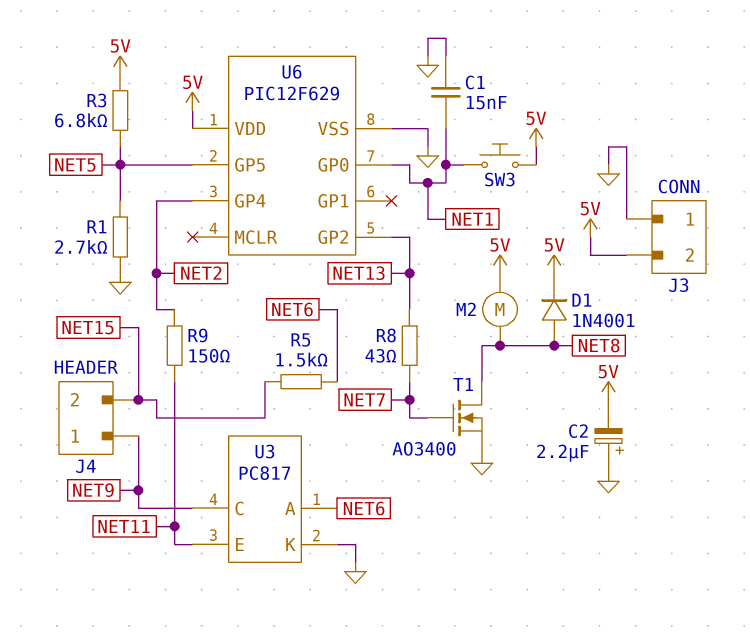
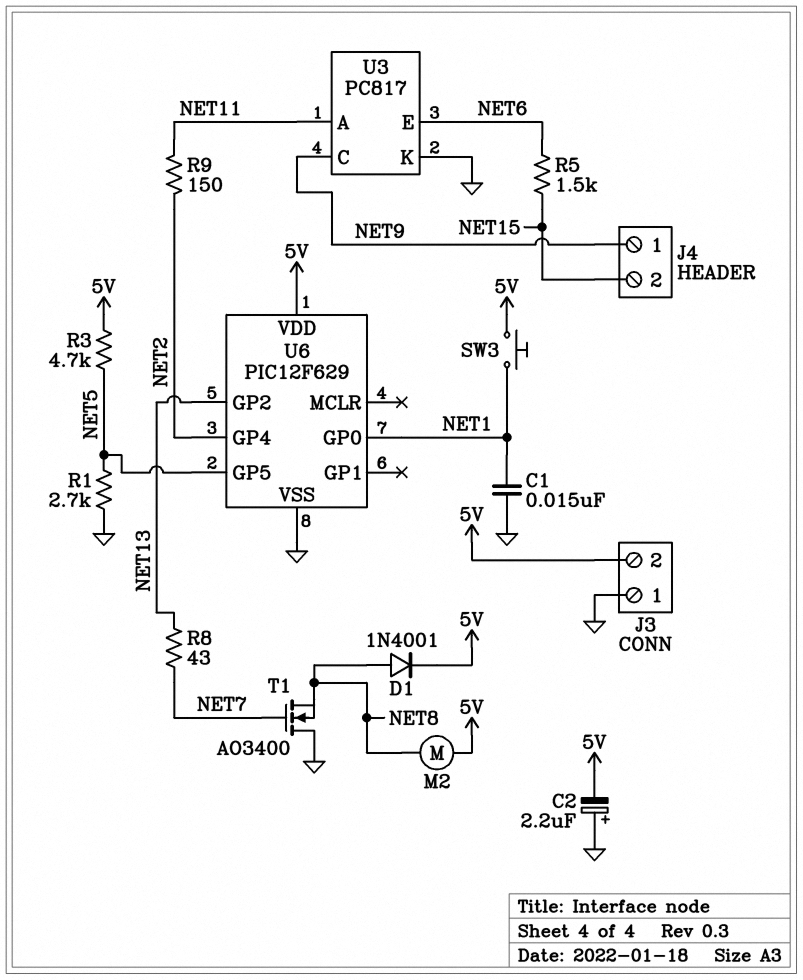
R3: 6.8k (5V, NET5) -> 4.7k (5V, NET5)
T1: NMOS AO3400 (G NET7, D NET8, S GND) -> NMOS AO3400 (G NET7, D GND, S NET8)
U3 pin A: NET6 -> NET11
U3 pin E: NET11 -> NET6

